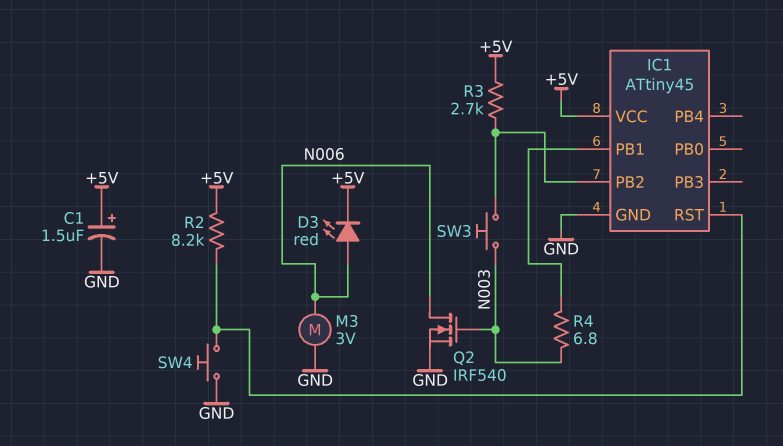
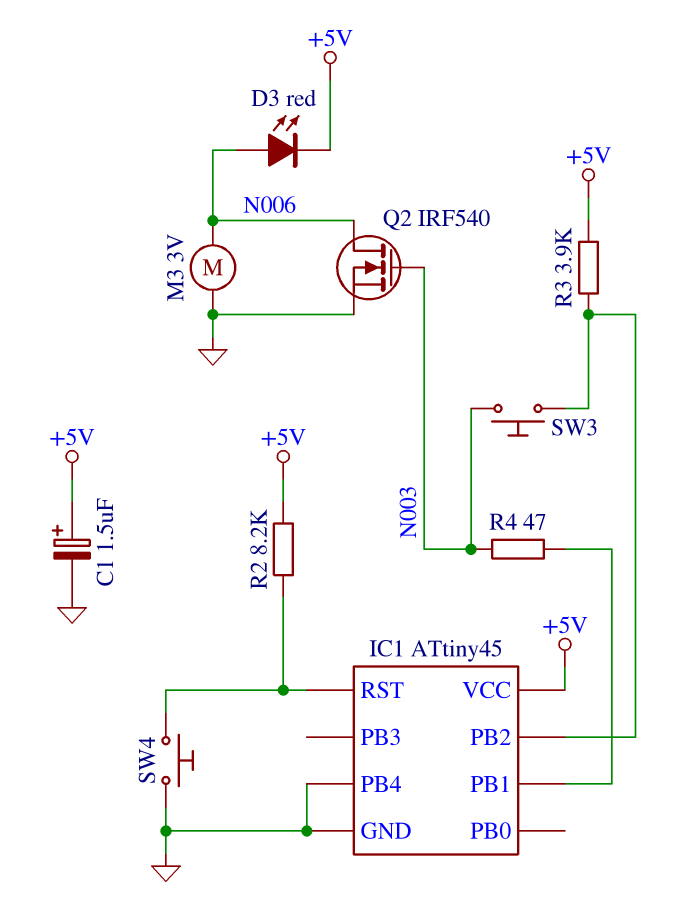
IC1 pin PB4: none -> GND
R3: 2.7k (+5V, IC1/PB2) -> 3.9k (+5V, IC1/PB2)
R4: 6.8 (IC1/PB1, N003) -> 47 (IC1/PB1, N003)

